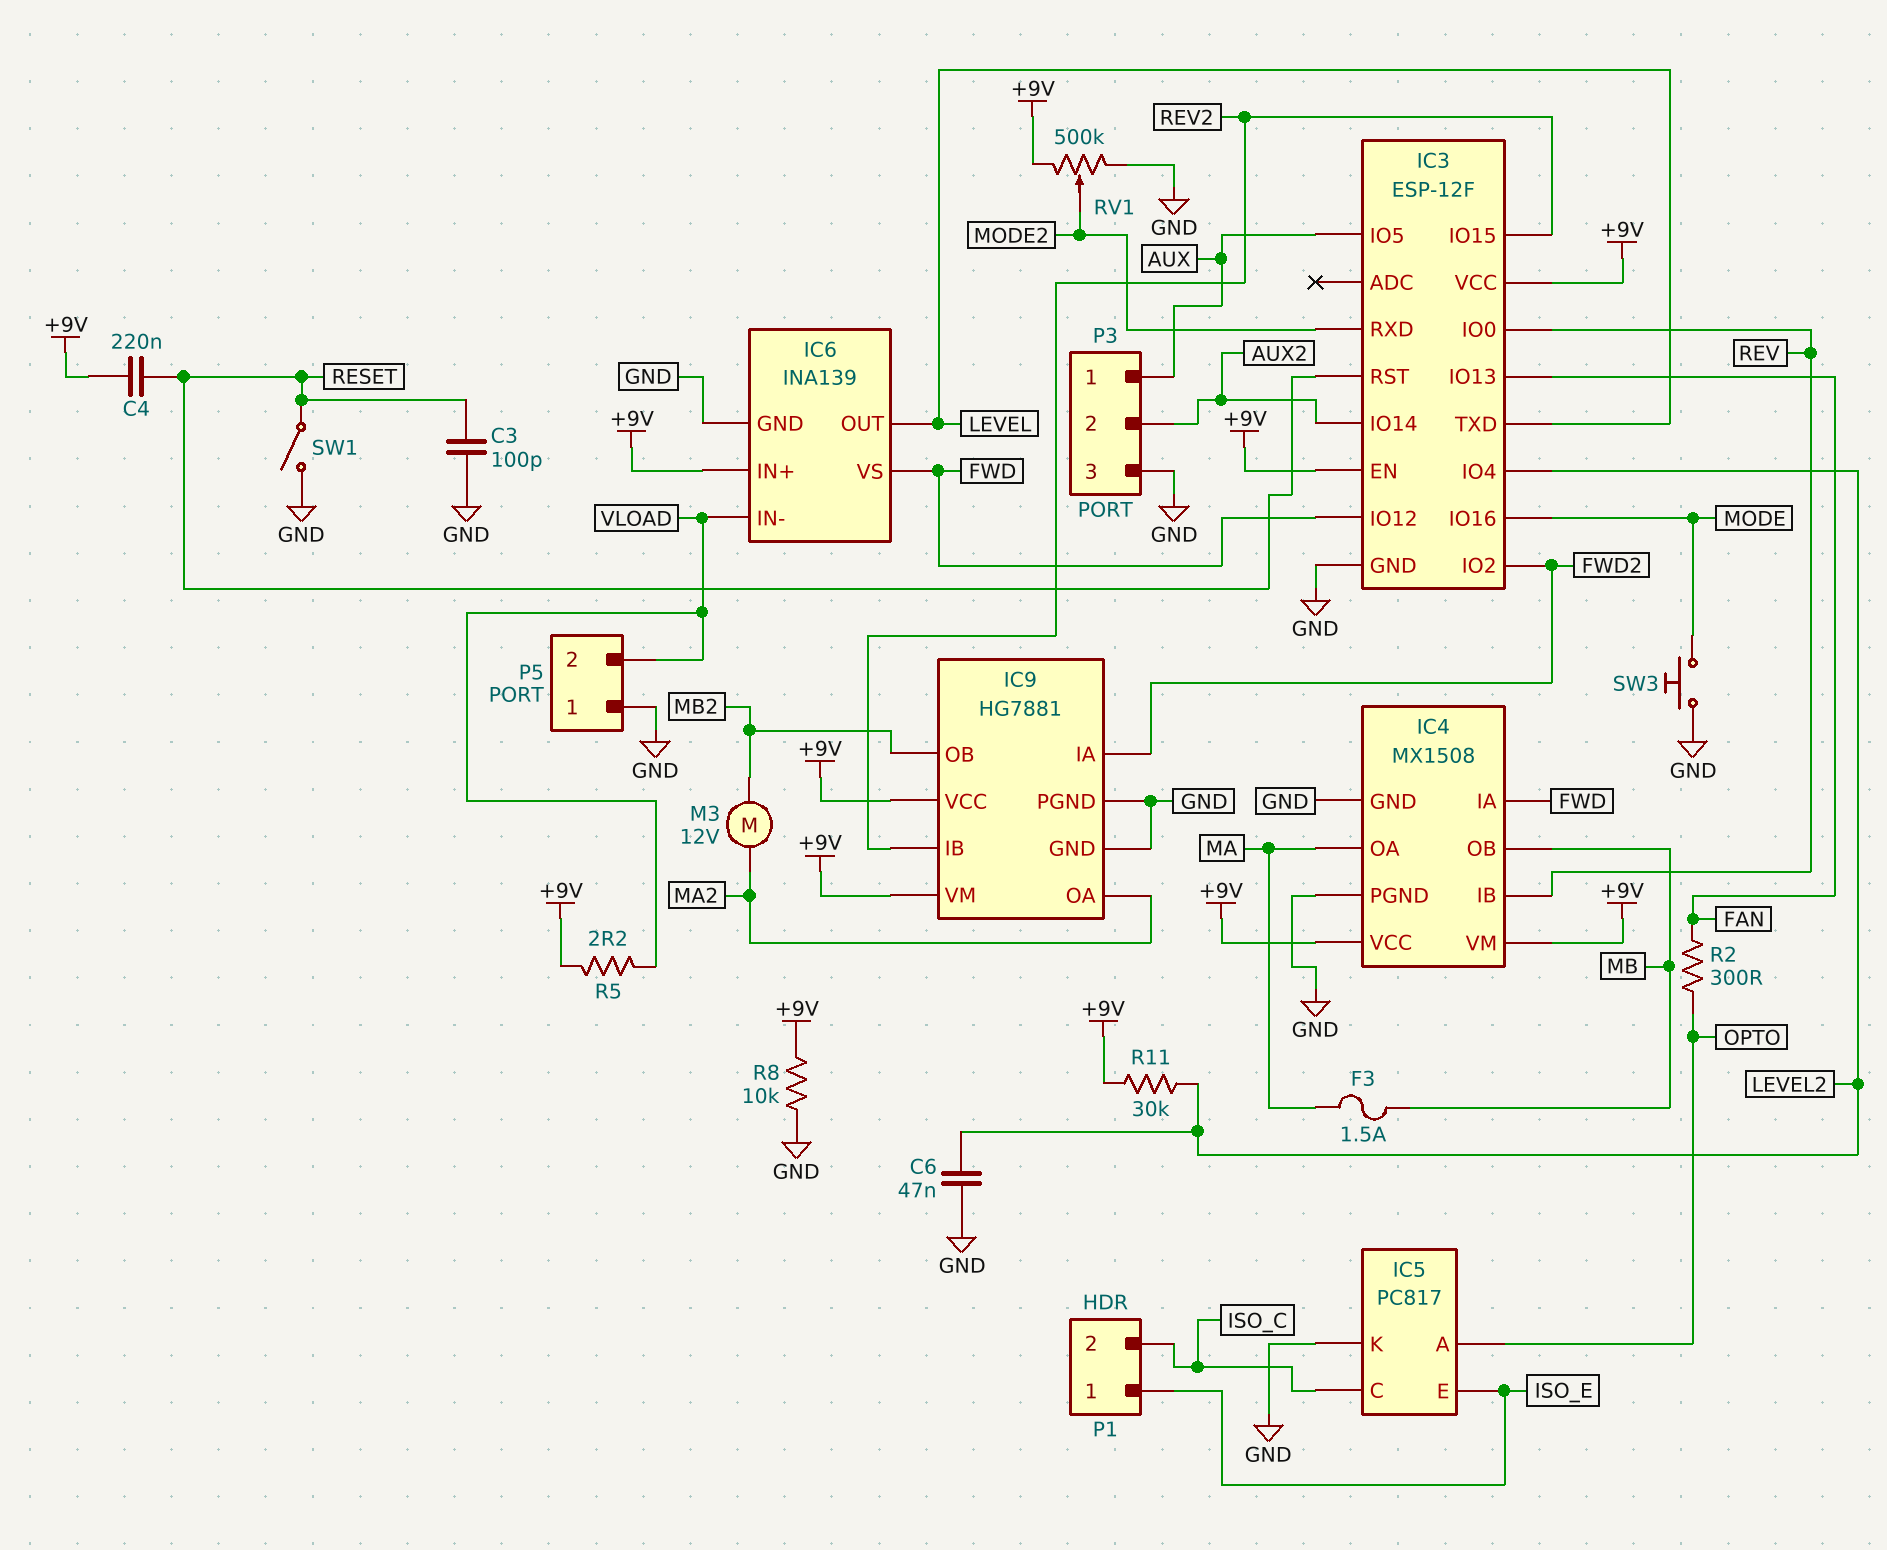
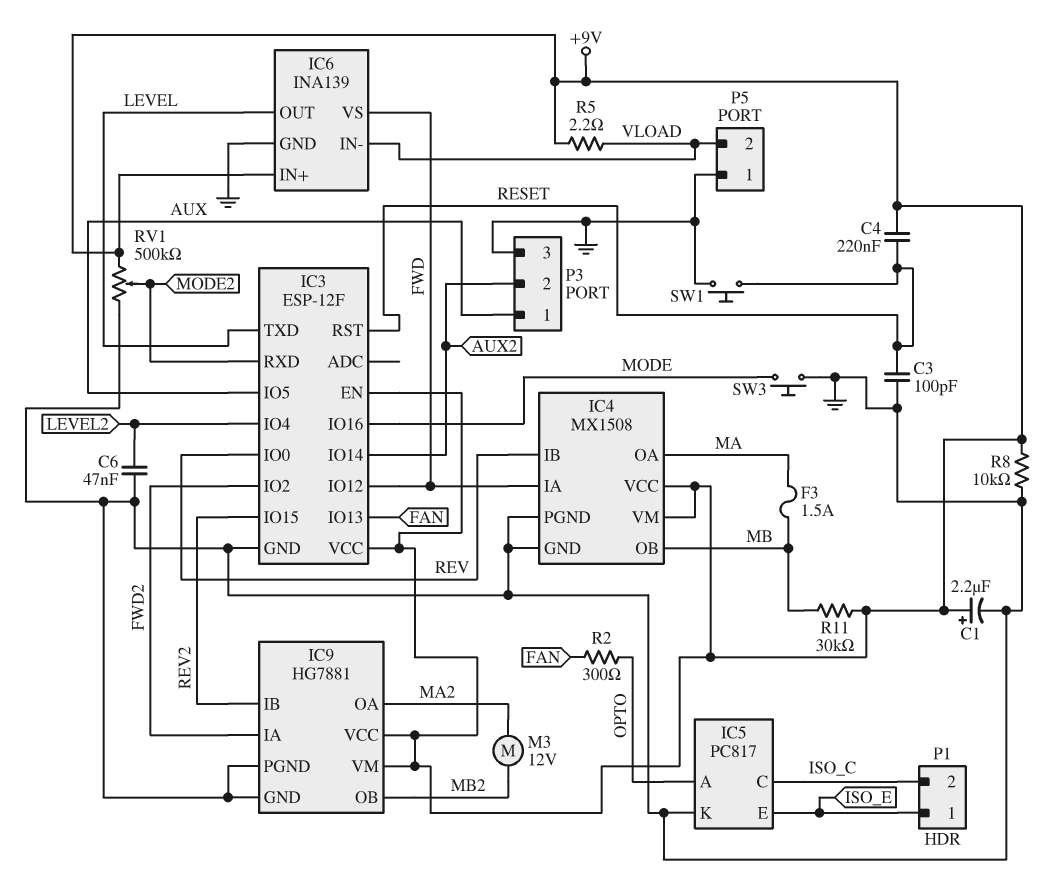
C1: none -> 2.2uF (plus +9V, minus GND)
R11: 30k (+9V, LEVEL2) -> 30k (+9V, MB)
SW1: switch (GND, RESET) -> button (GND, RESET)

